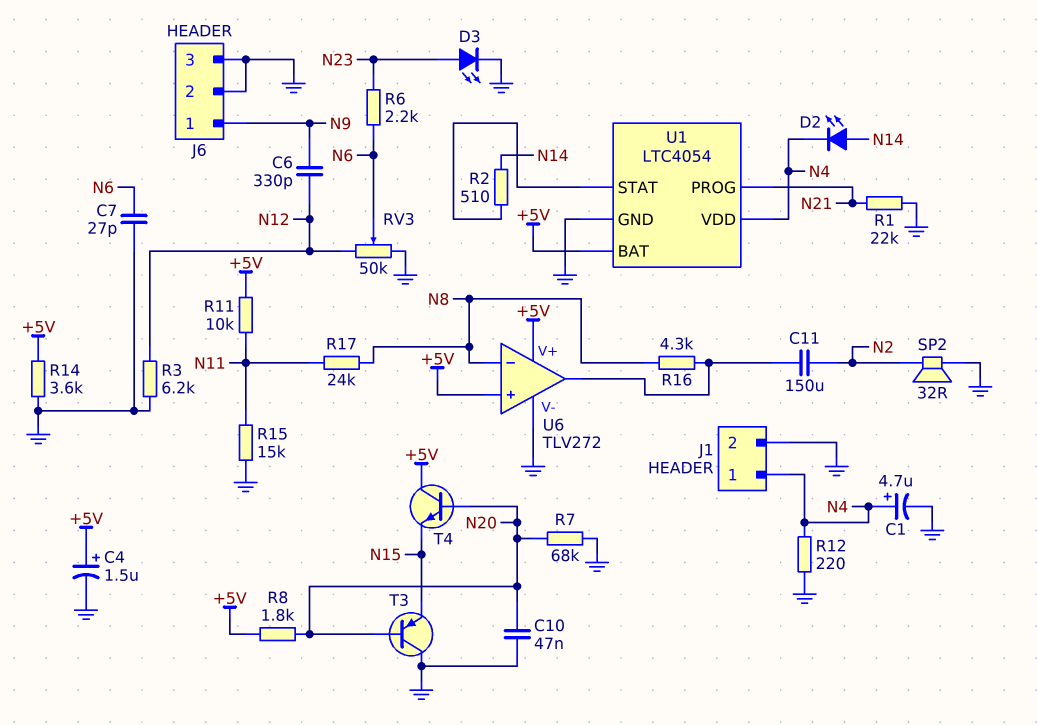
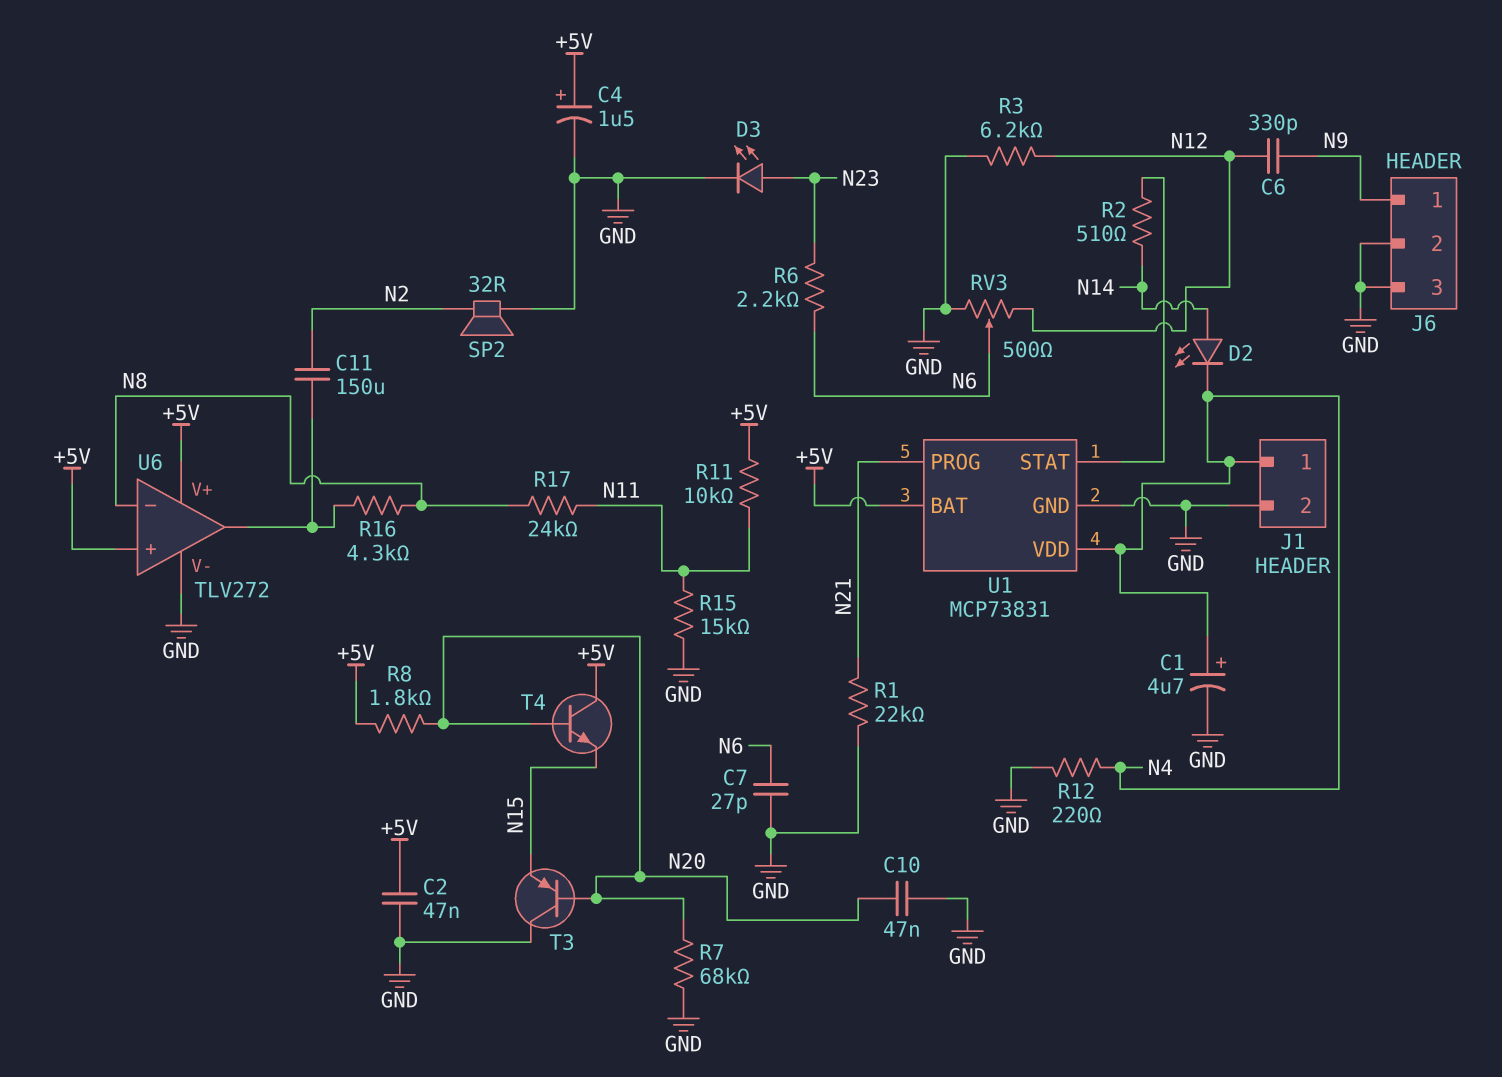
C2: none -> 47nF (+5V, GND)
R14: 3.6k (+5V, GND) -> none
RV3: 50k (GND, N12, wiper N6) -> 500 (GND, N12, wiper N6)
U1: LTC4054 -> MCP73831

